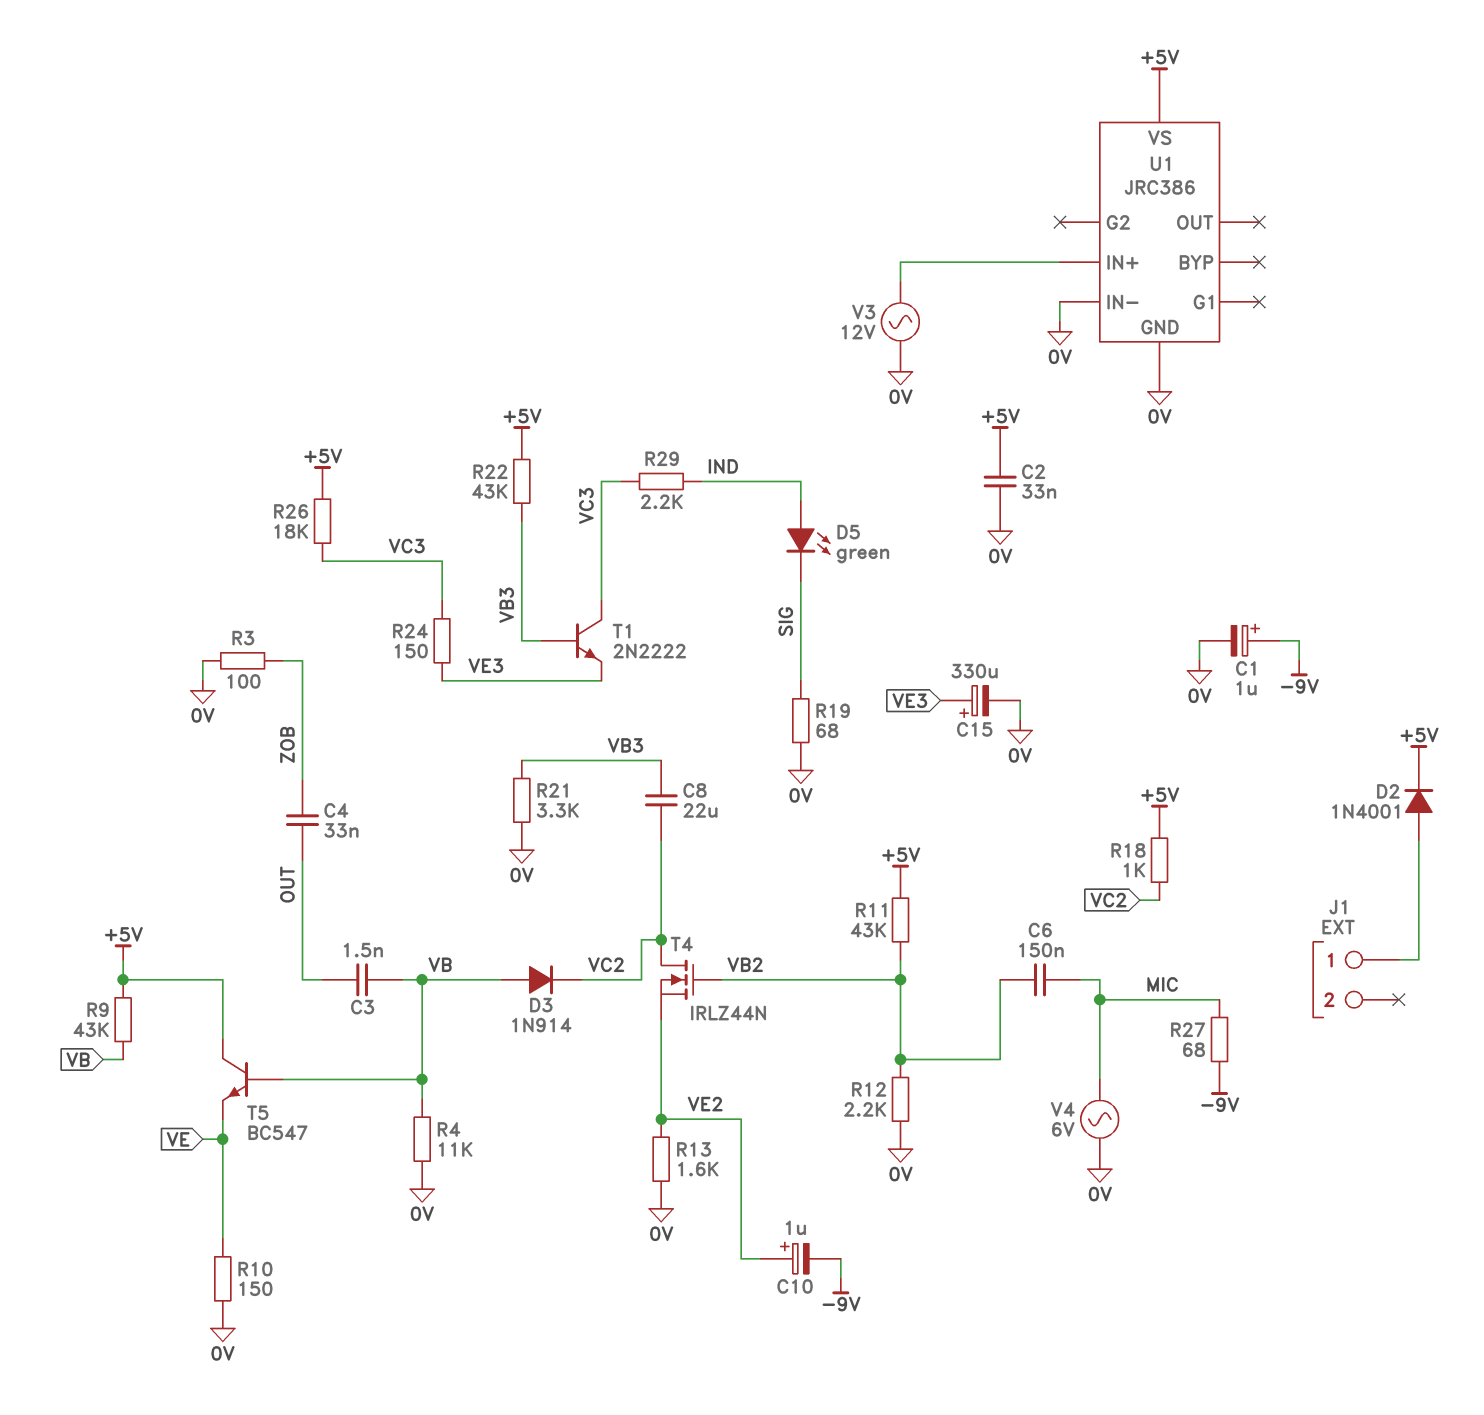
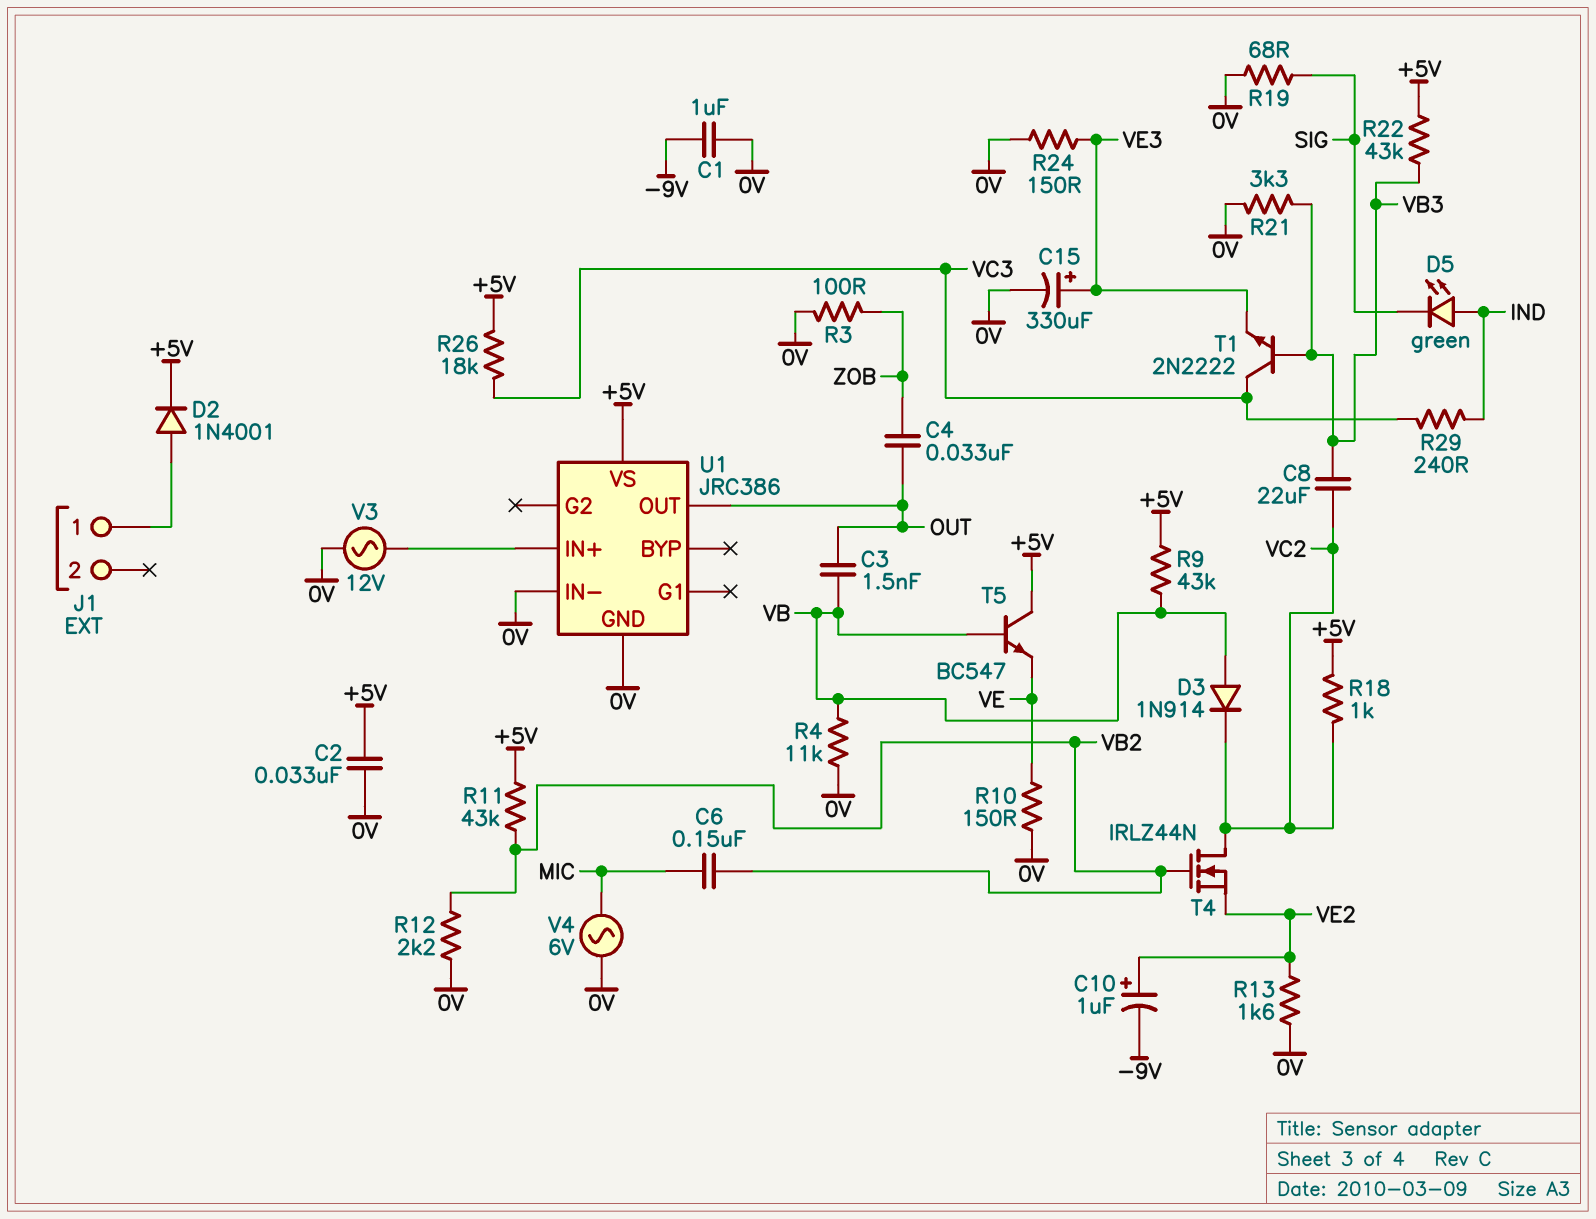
C1: 1uF (plus -9V, minus 0V) -> 1uF (-9V, 0V)
R24: 150 (VC3, VE3) -> 150 (0V, VE3)
R27: 68 (-9V, MIC) -> none
R29: 2.2k (IND, VC3) -> 240 (IND, VC3)
U1 pin OUT: none -> OUT

